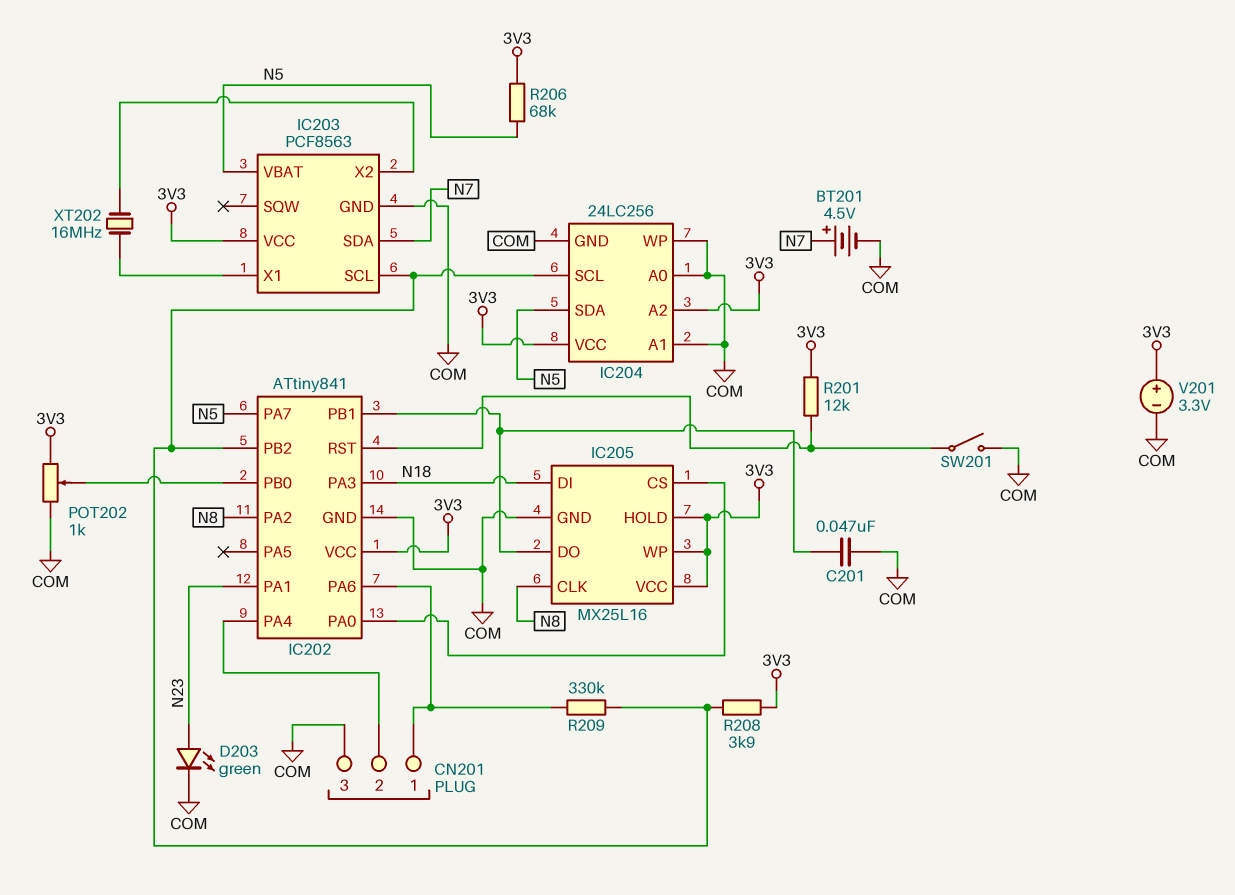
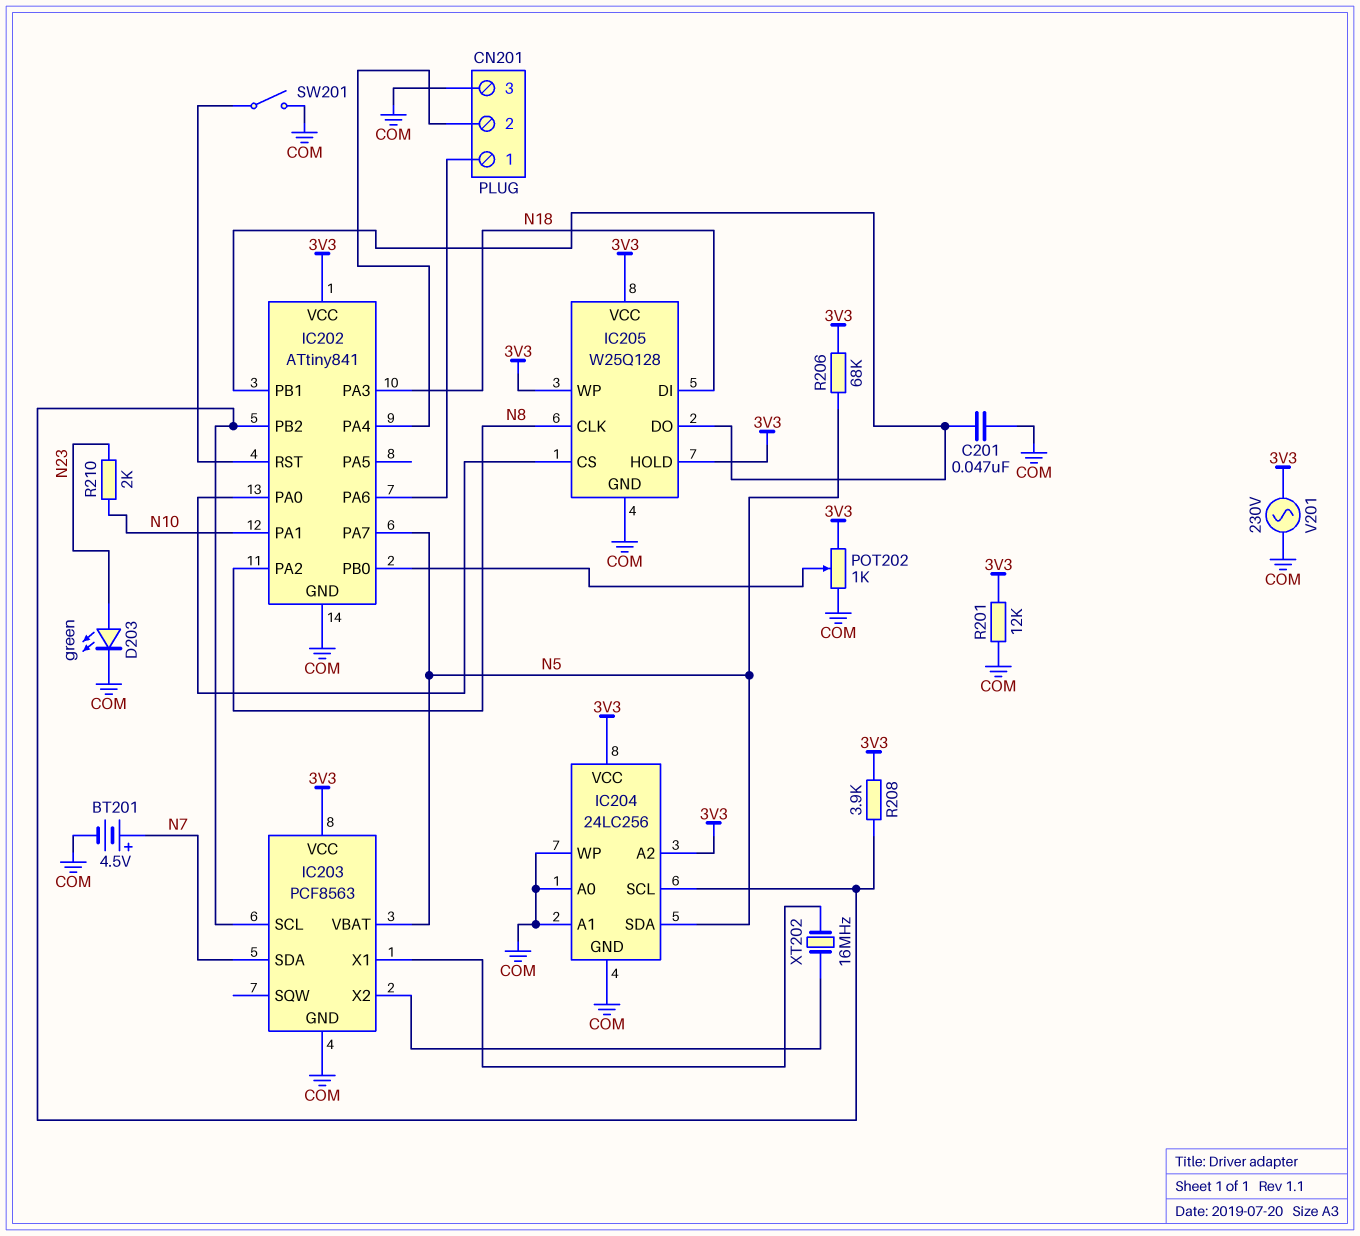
IC202 pin PA1: N23 -> N10
IC205: MX25L16 -> W25Q128
R201: 12k (3V3, IC202/RST) -> 12k (3V3, COM)
R209: 330k (CN201/1, IC202/PB2) -> none
R210: none -> 2k (N10, N23)
V201: 3.3V (plus 3V3, minus COM) -> AC 230V (3V3, COM)

